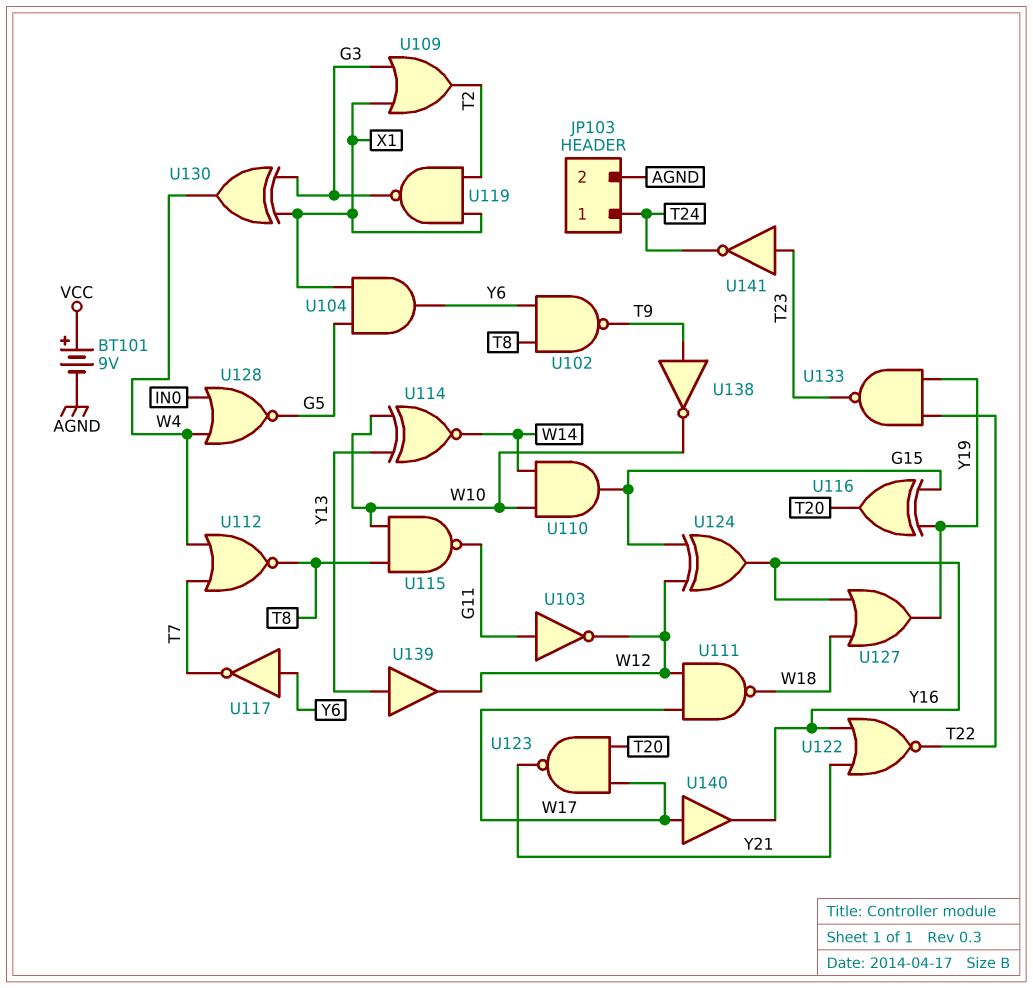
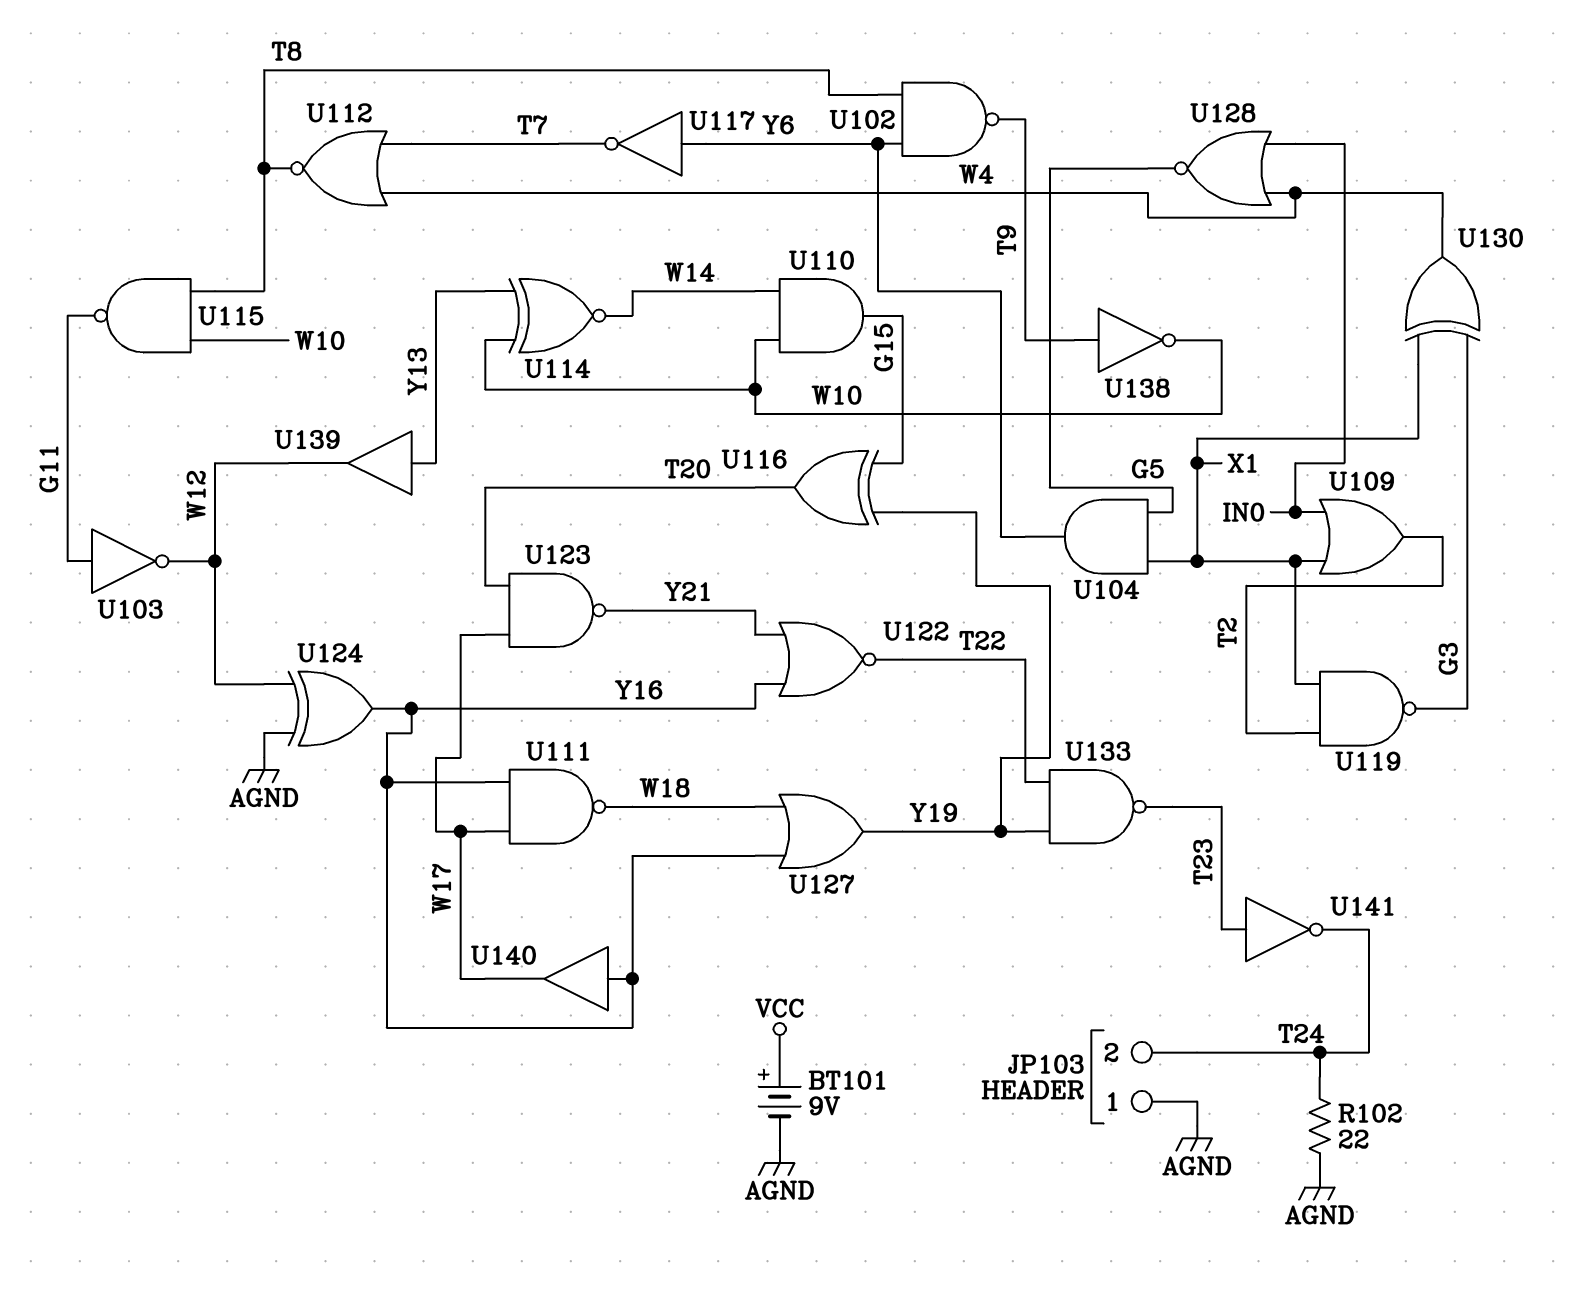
JP103 pin 1: T24 -> AGND
JP103 pin 2: AGND -> T24
R102: none -> 22 (AGND, T24)
U109: OR (in G3, in X1, out T2) -> OR (in IN0, in X1, out T2)
U111: NAND (in W12, in W17, out W18) -> NAND (in W17, in Y16, out W18)
U124: XOR (in G15, in W12, out Y16) -> XOR (in AGND, in W12, out Y16)
U140: buffer (in W17, out Y16) -> buffer (in Y16, out W17)

